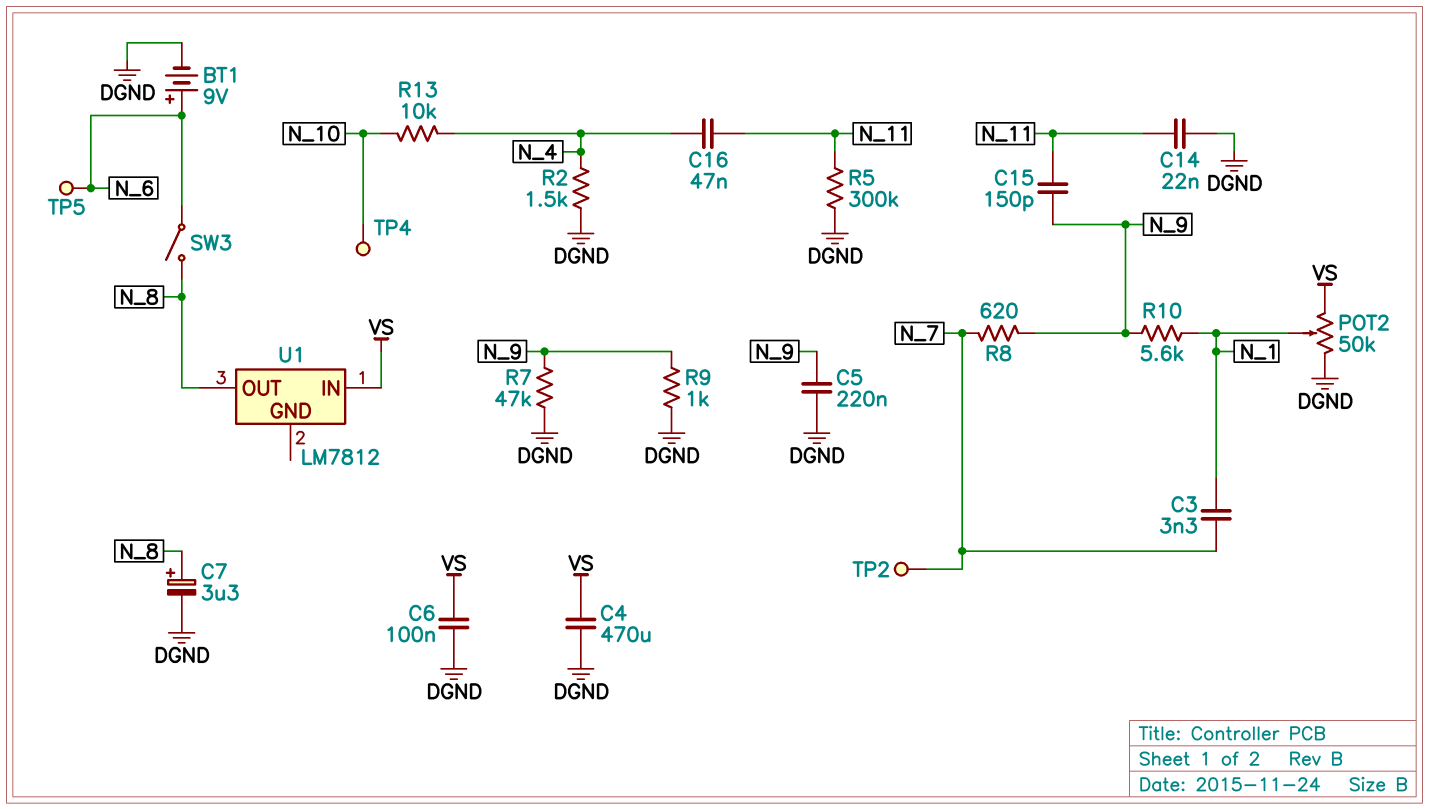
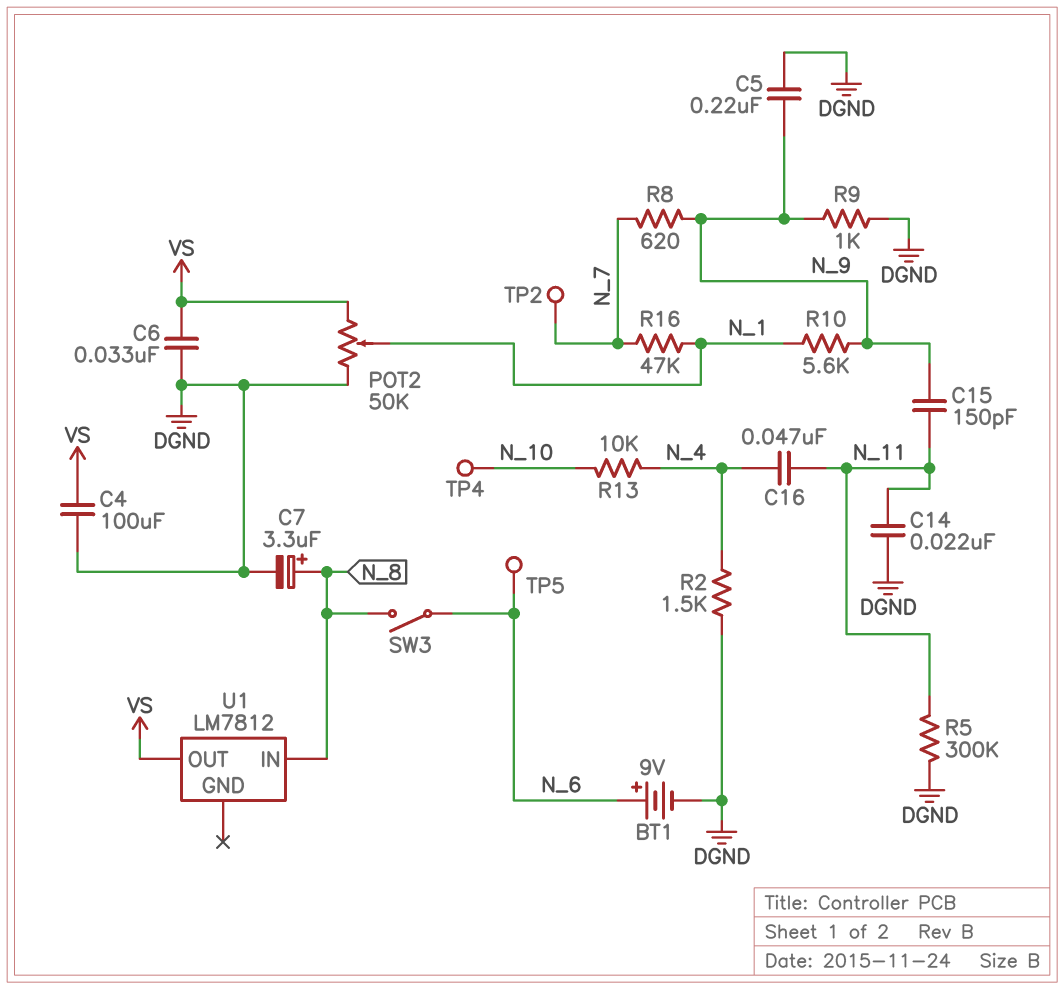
C3: 3.3nF (N_1, N_7) -> none
C4: 470uF (DGND, VS) -> 100uF (DGND, VS)
C6: 100nF (DGND, VS) -> 33nF (DGND, VS)
R7: 47k (DGND, N_9) -> none
R16: none -> 47k (N_1, N_7)
U1 pin IN: VS -> N_8
U1 pin OUT: N_8 -> VS

